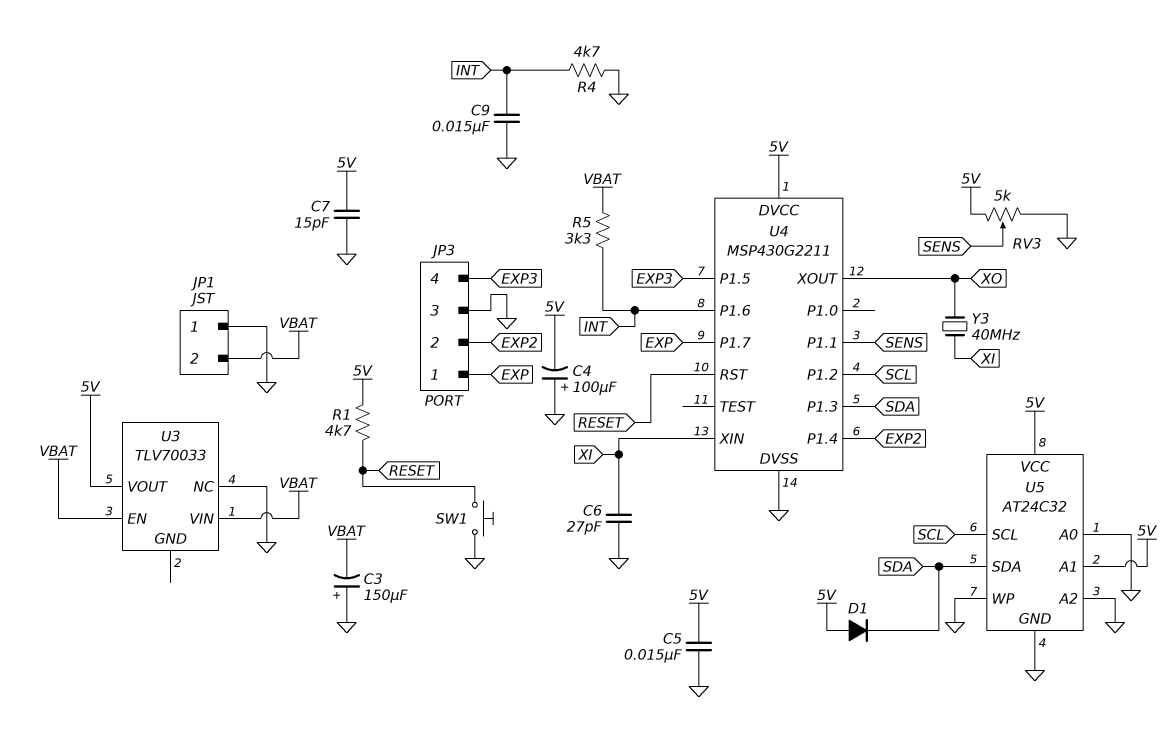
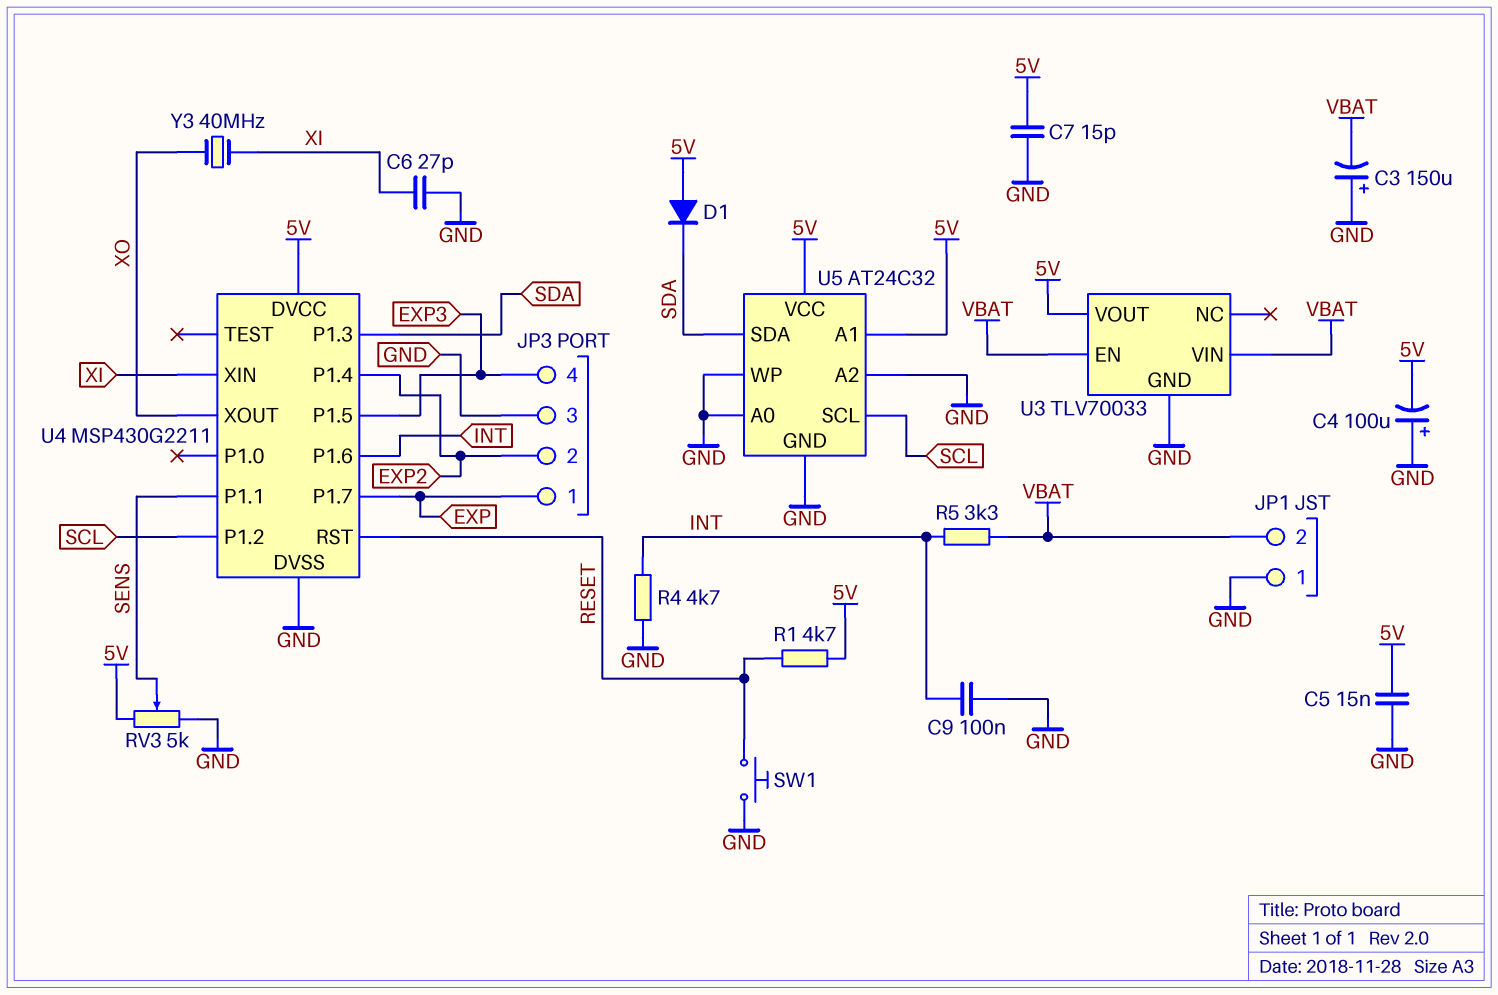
C9: 15nF (GND, INT) -> 100nF (GND, INT)
U3 pin GND: none -> GND
U3 pin NC: GND -> none

